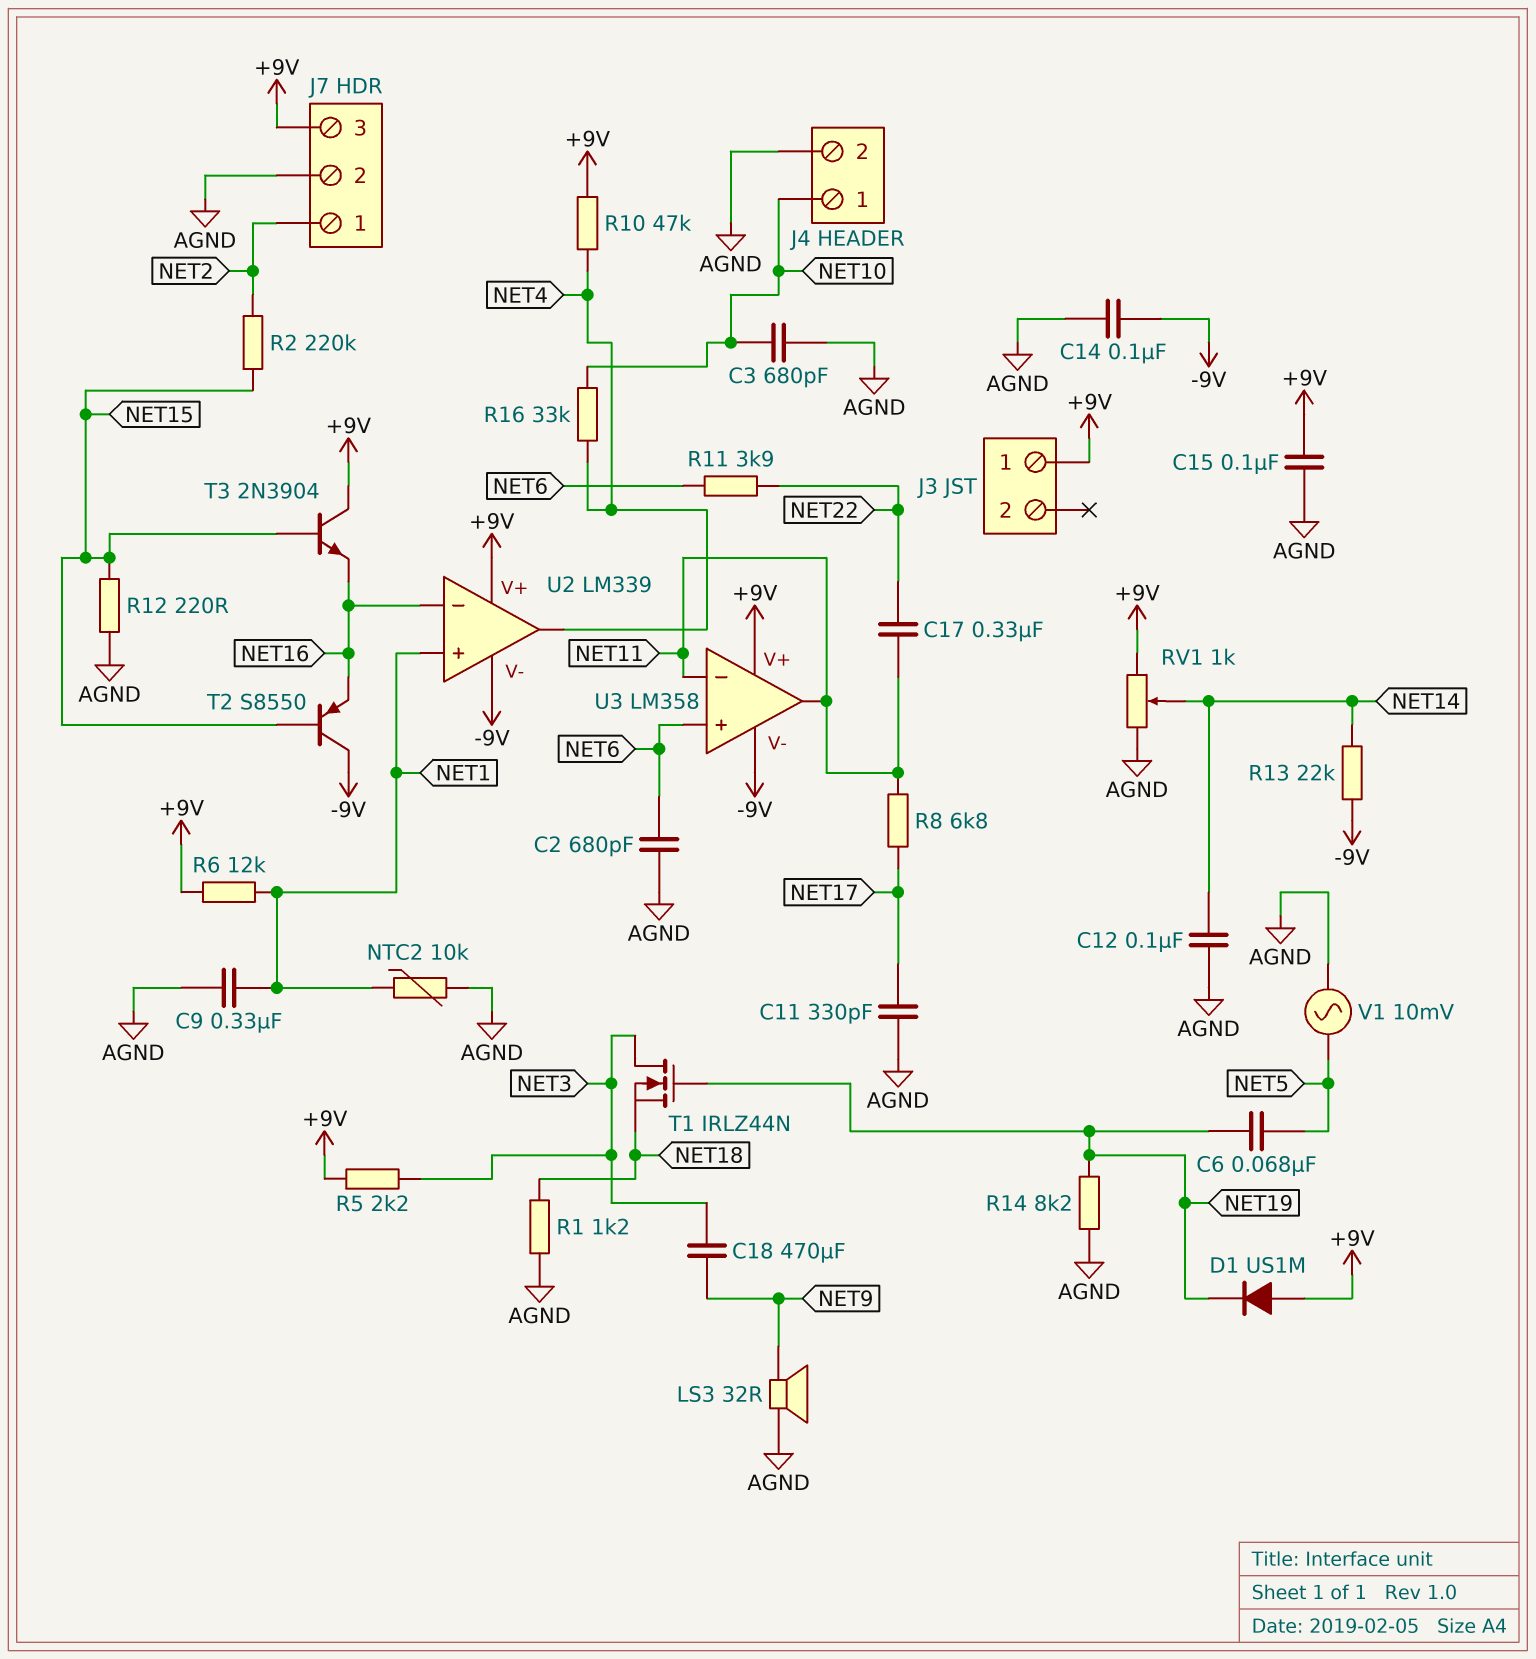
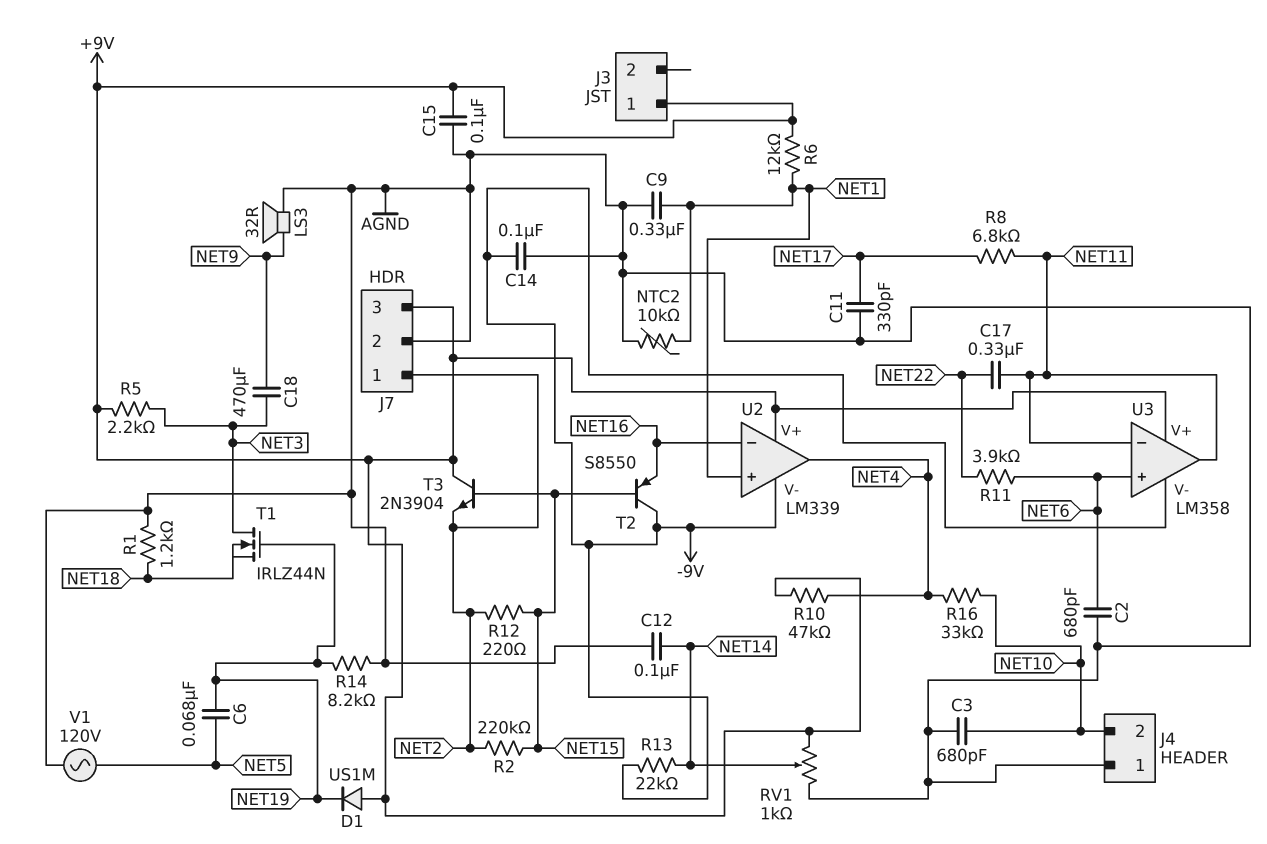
J4 pin 1: NET10 -> AGND
J4 pin 2: AGND -> NET10
R12: 220 (AGND, NET15) -> 220 (NET2, NET15)
T3: NPN 2N3904 (B NET15, C +9V, E NET16) -> NPN 2N3904 (B NET15, C +9V, E NET2)
V1: AC 10mV (AGND, NET5) -> AC 120V (AGND, NET5)

